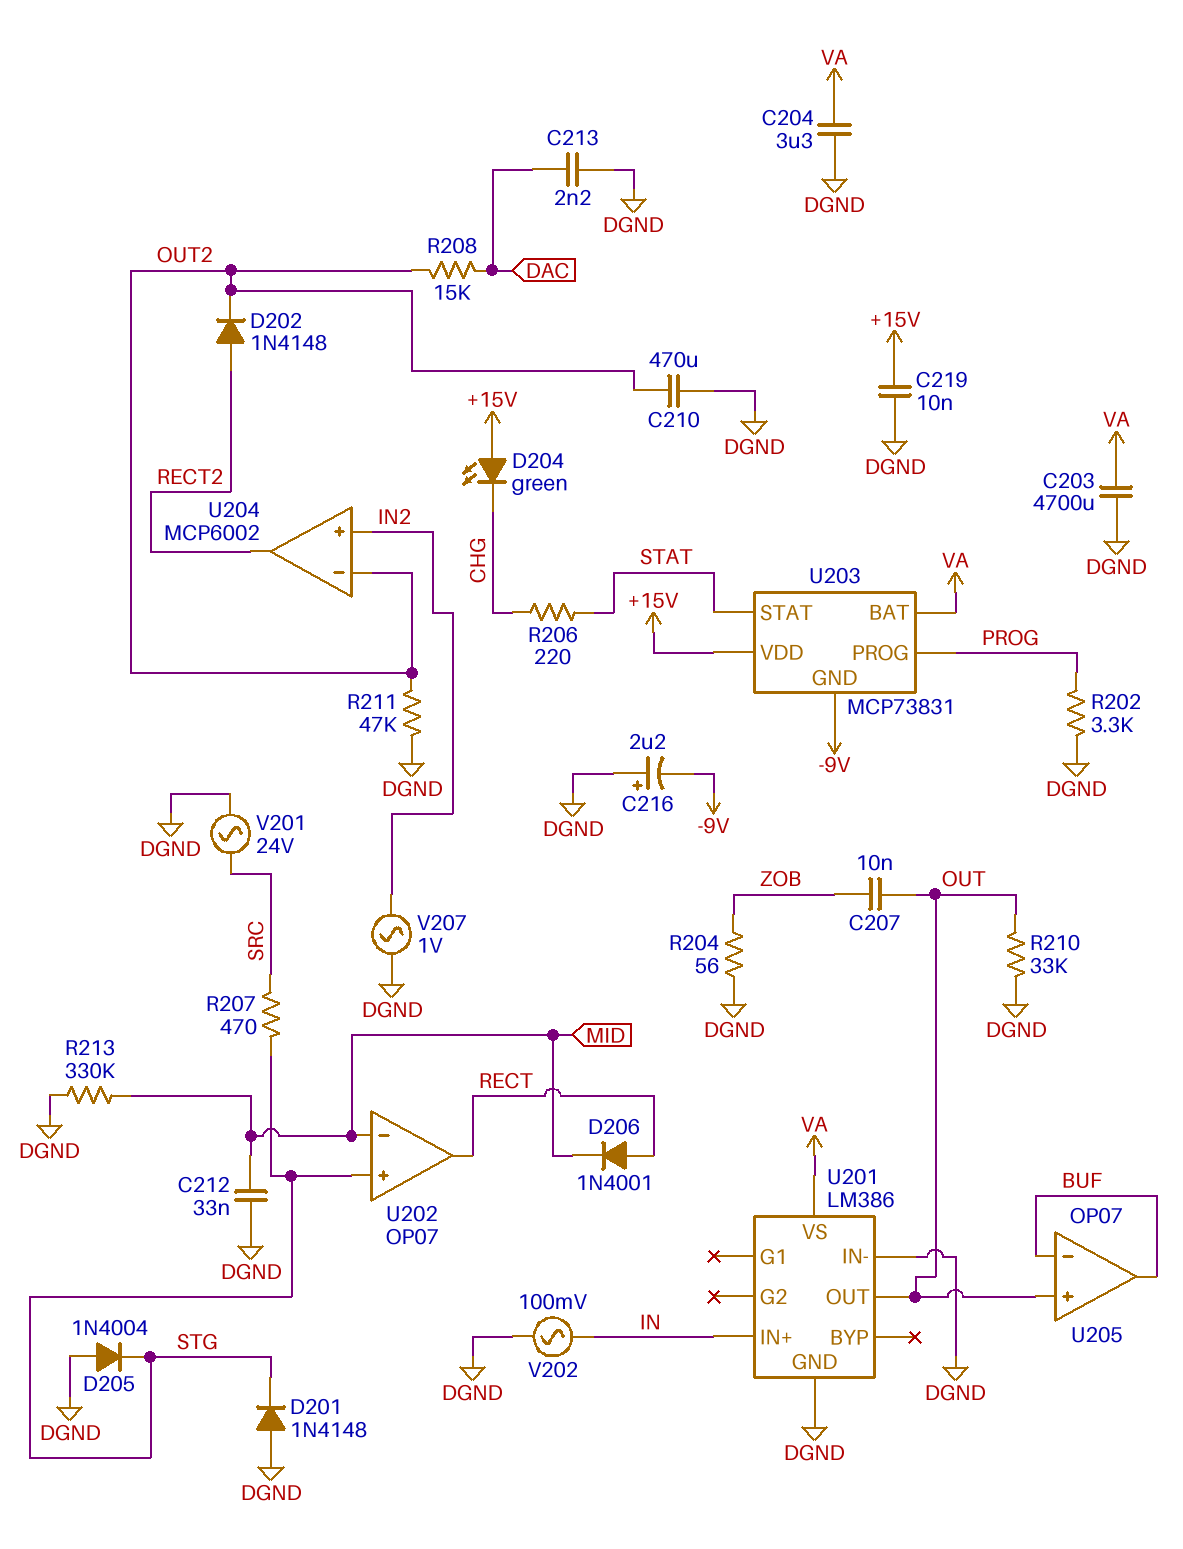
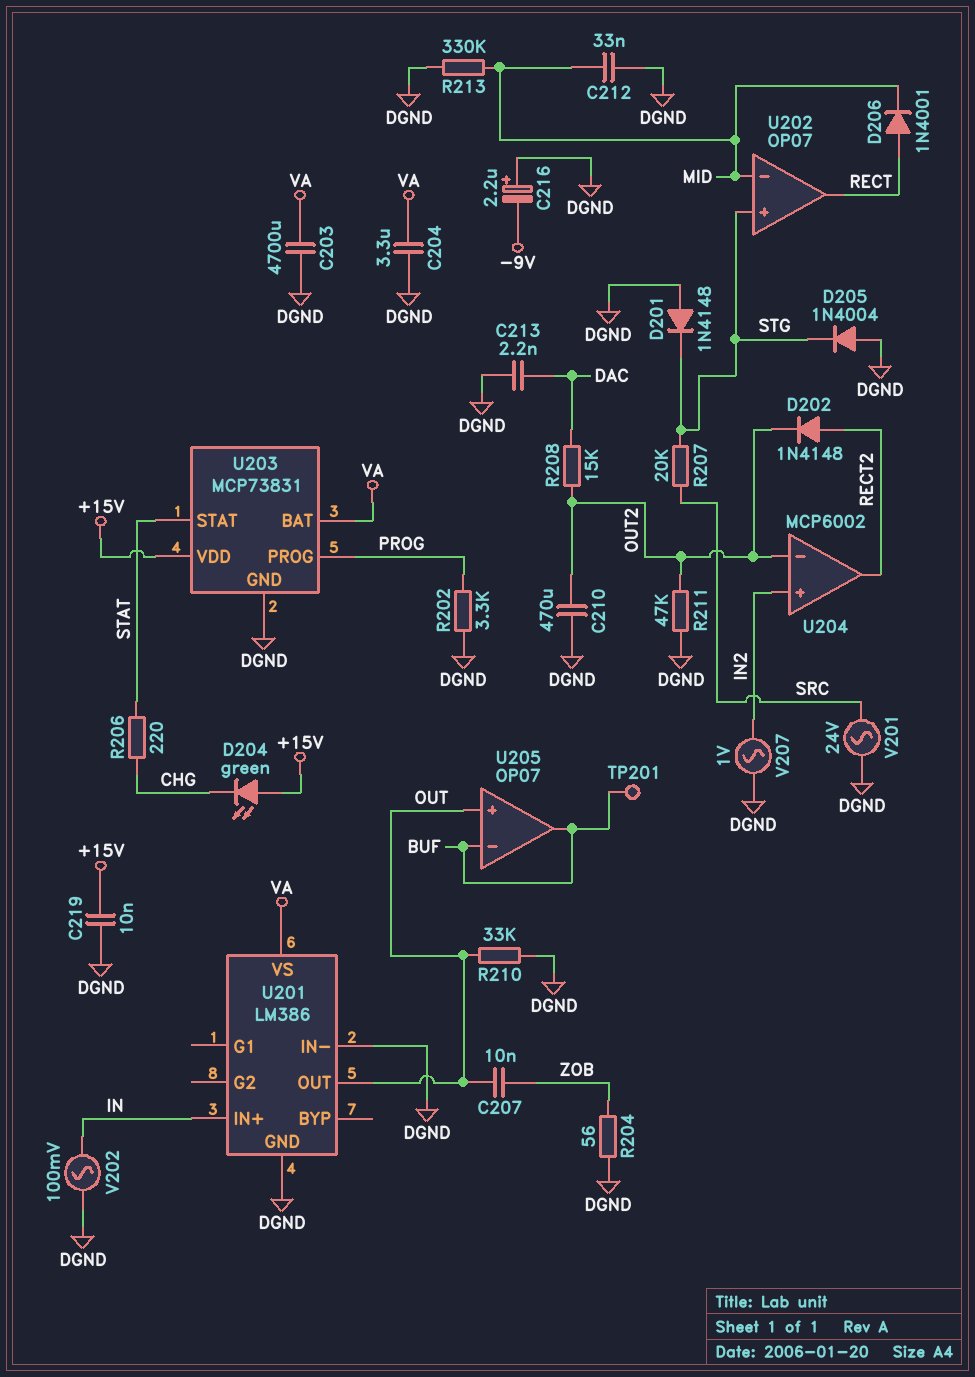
R207: 470 (SRC, STG) -> 20k (SRC, STG)
TP201: none -> test point (BUF)
U203 pin GND: -9V -> DGND

